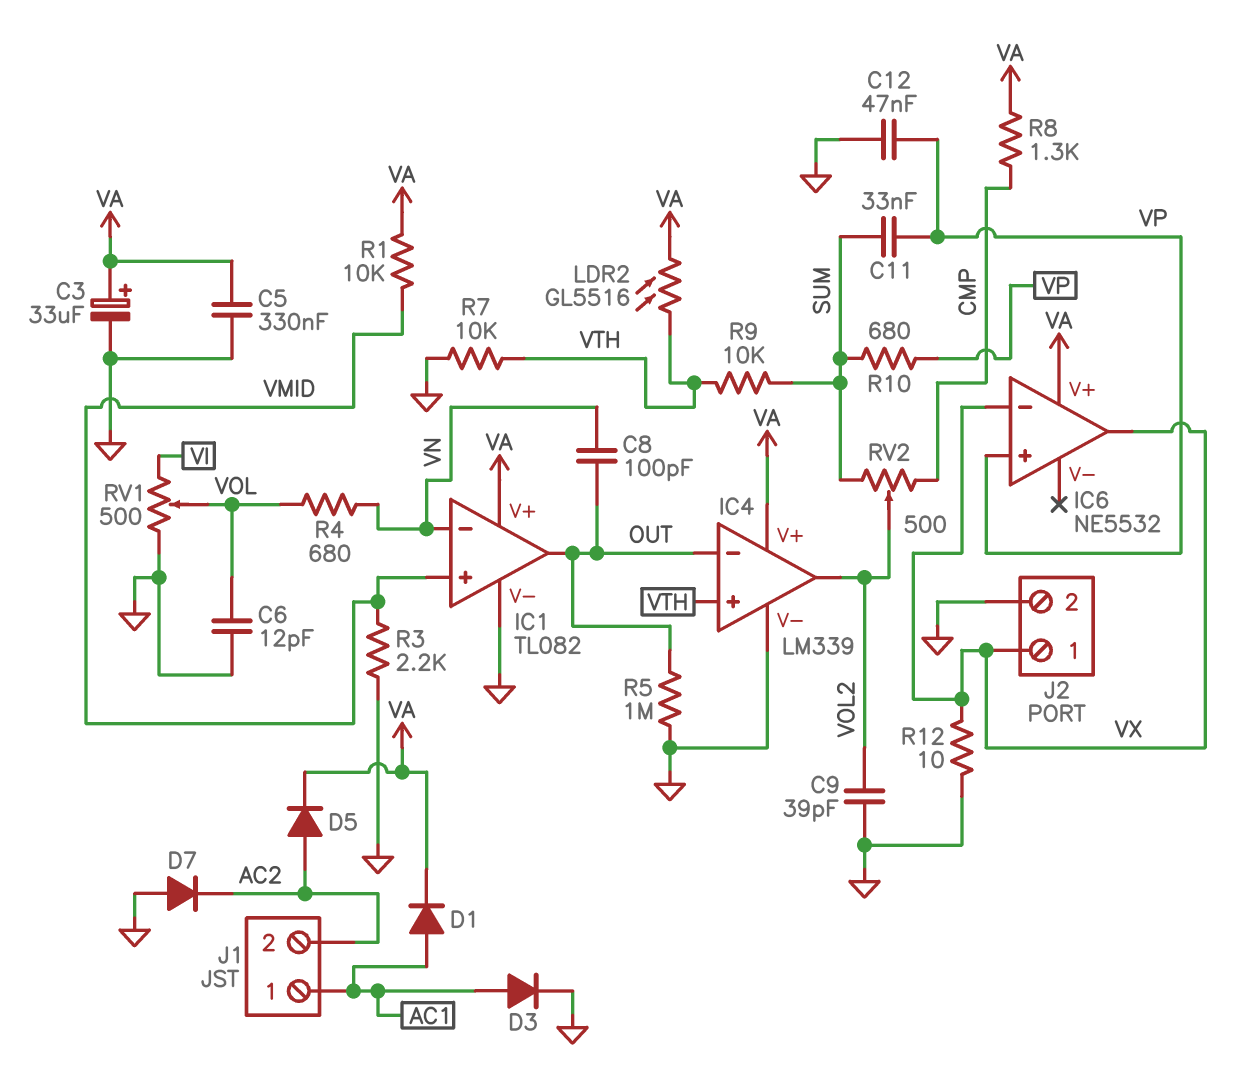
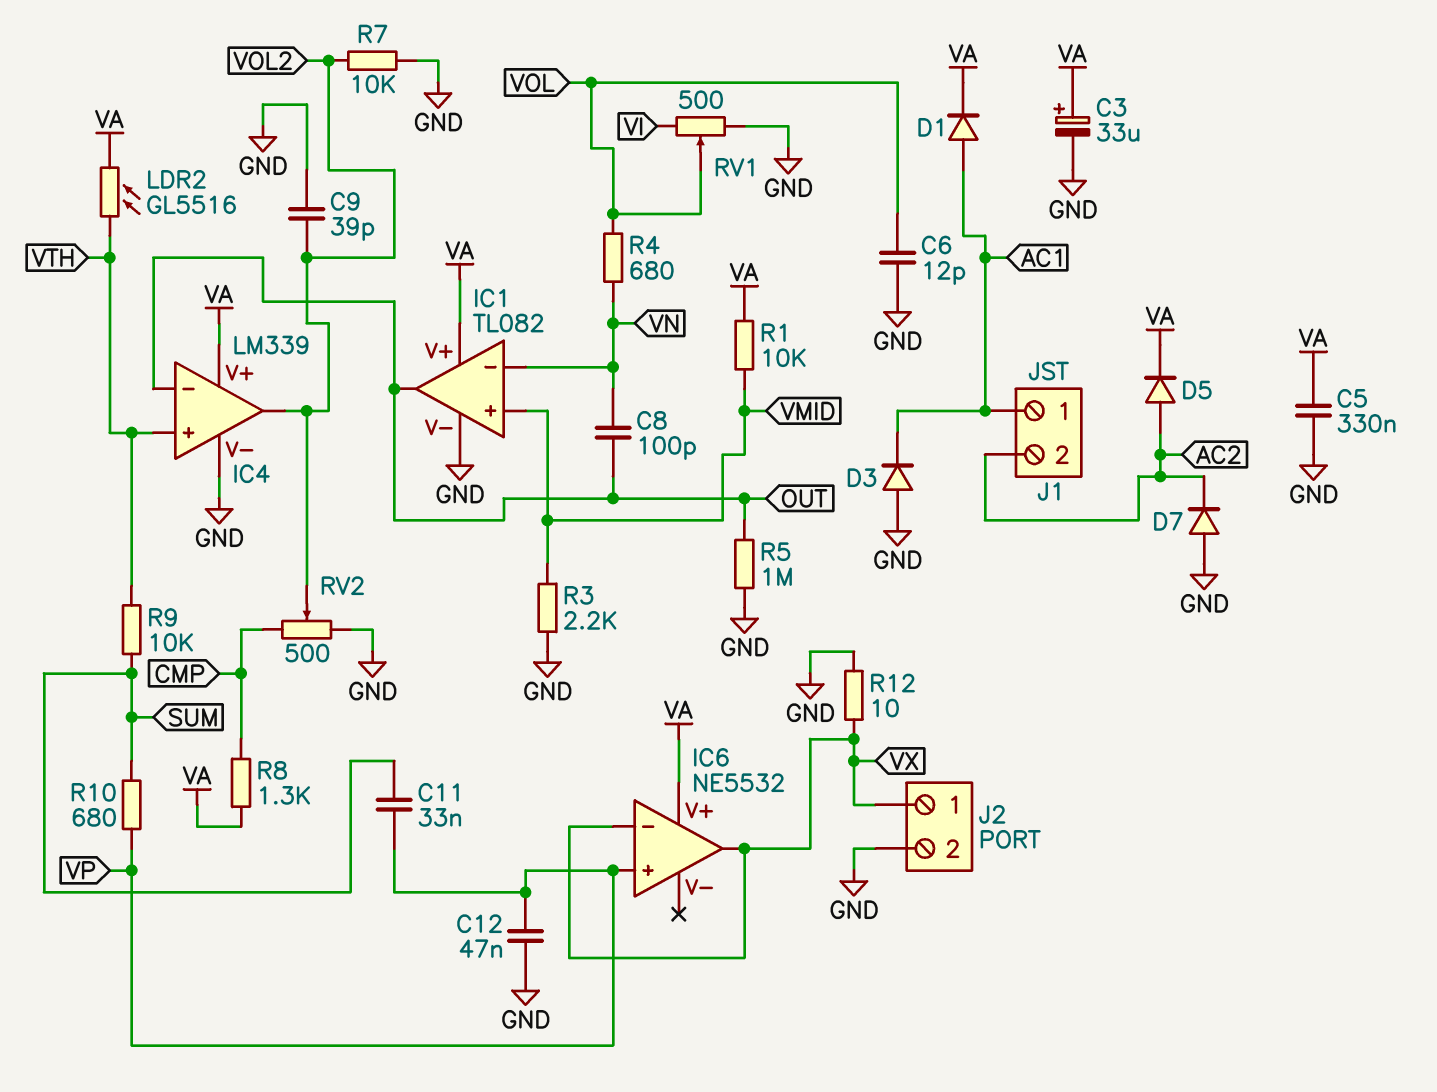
D3: diode (A AC1, K GND) -> diode (A GND, K AC1)
R7: 10k (GND, VTH) -> 10k (GND, VOL2)
RV2: 500 (CMP, SUM, wiper VOL2) -> 500 (CMP, GND, wiper VOL2)

